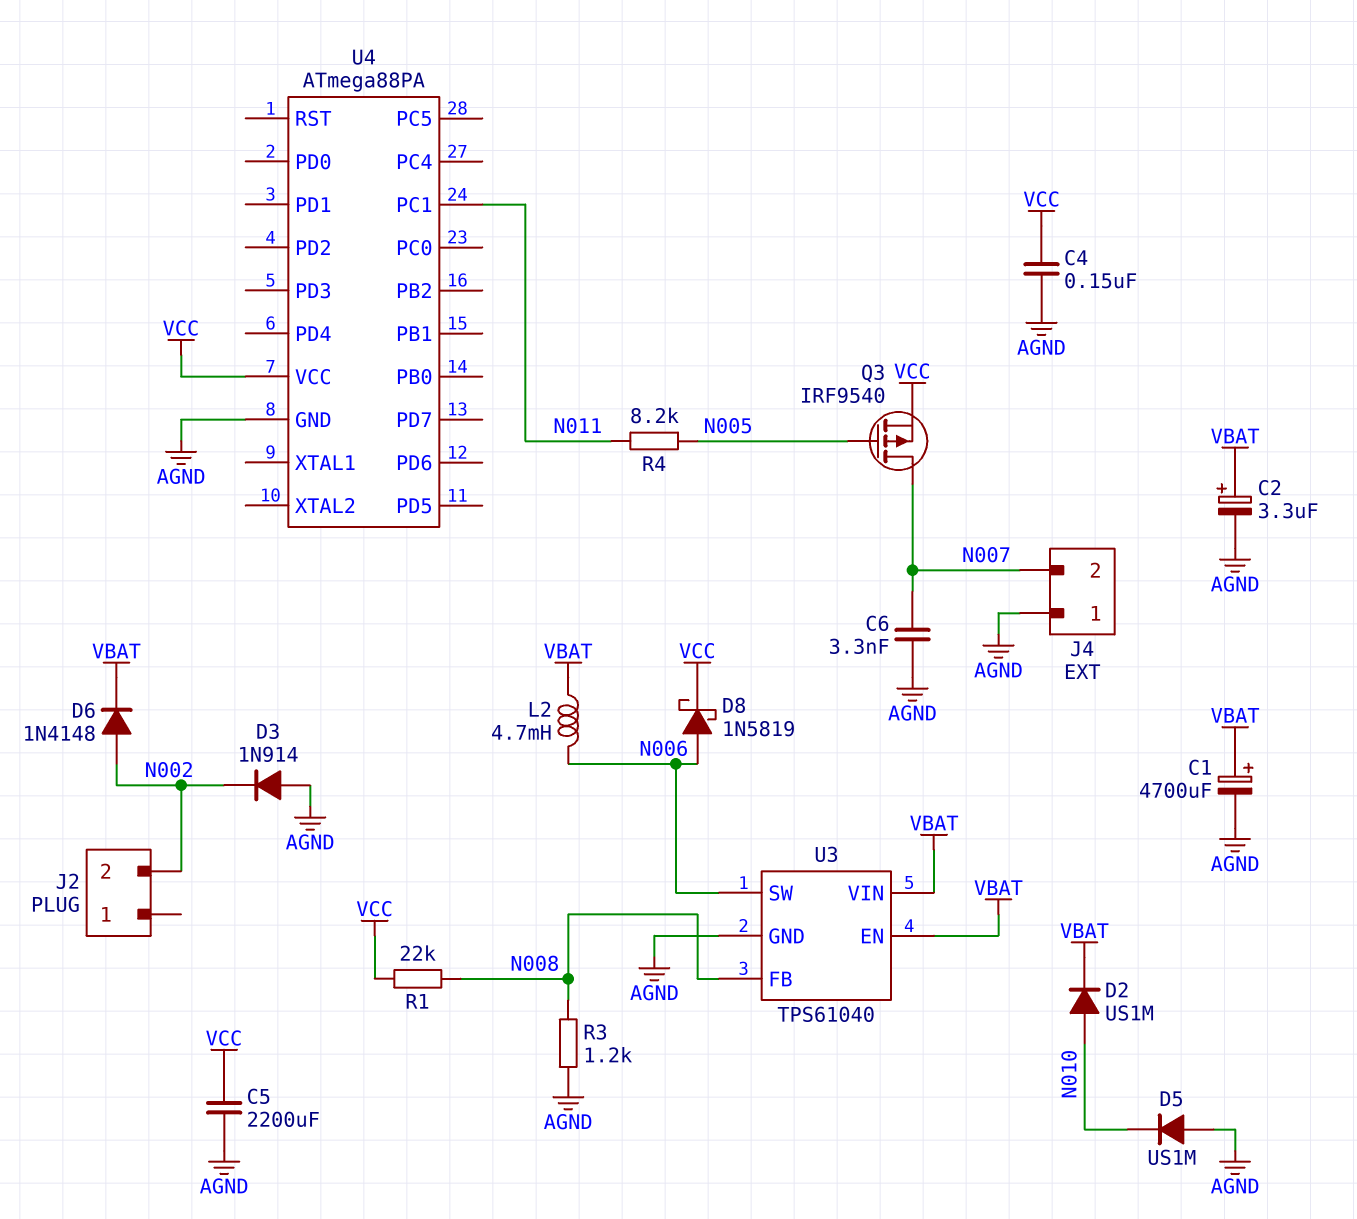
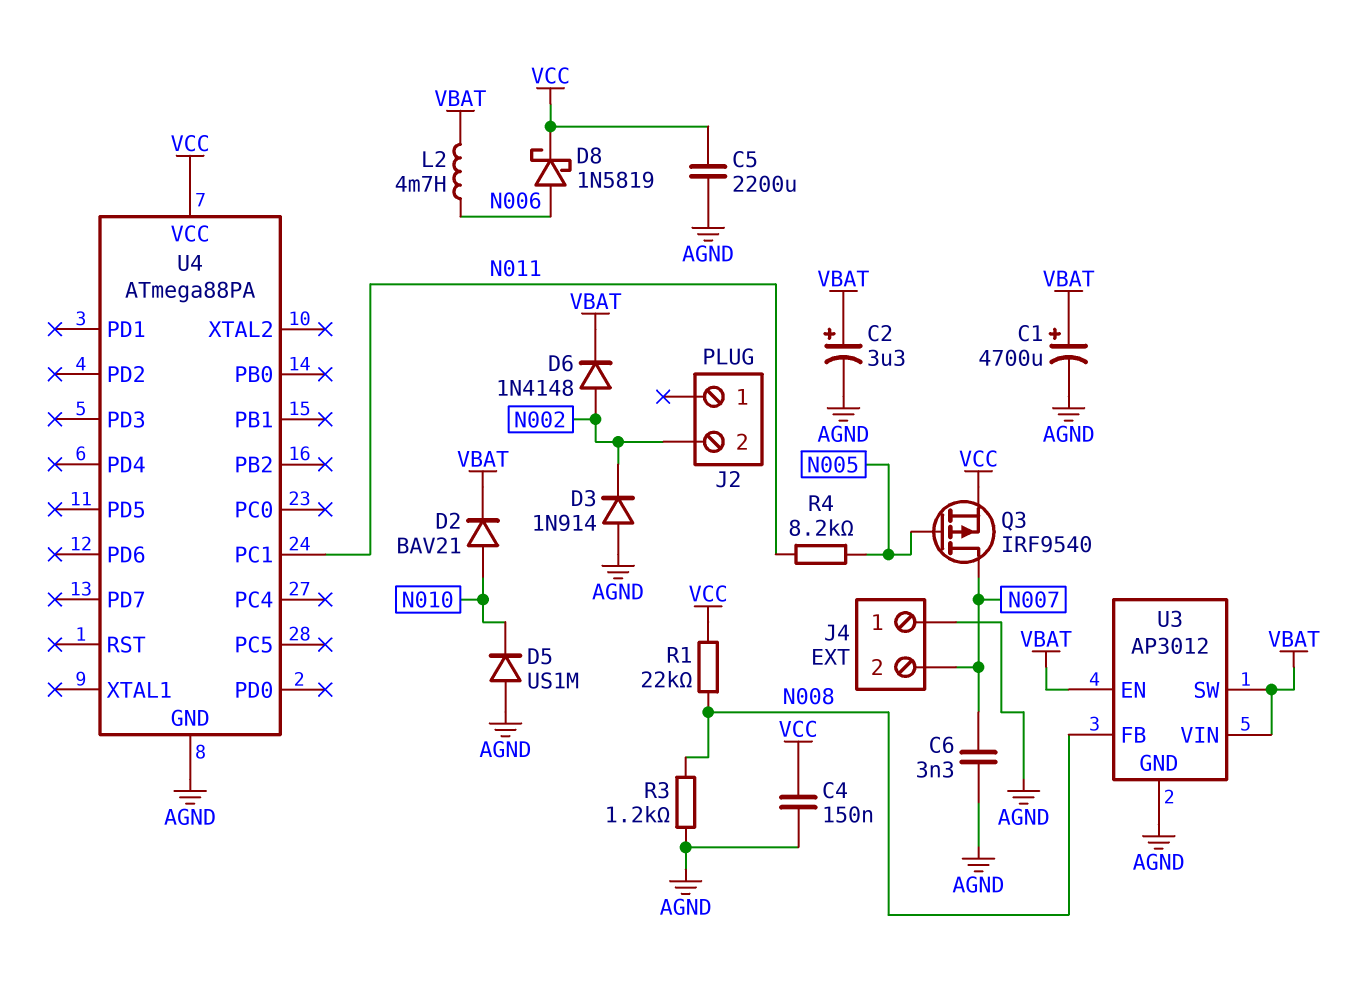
D2: diode US1M (A N010, K VBAT) -> diode BAV21 (A N010, K VBAT)
U3: TPS61040 -> AP3012
U3 pin SW: N006 -> VBAT

